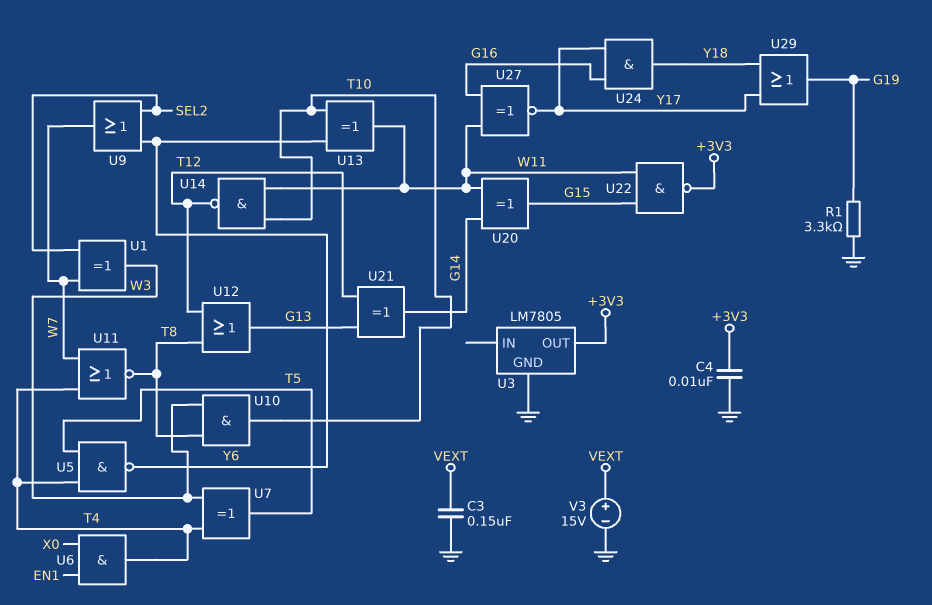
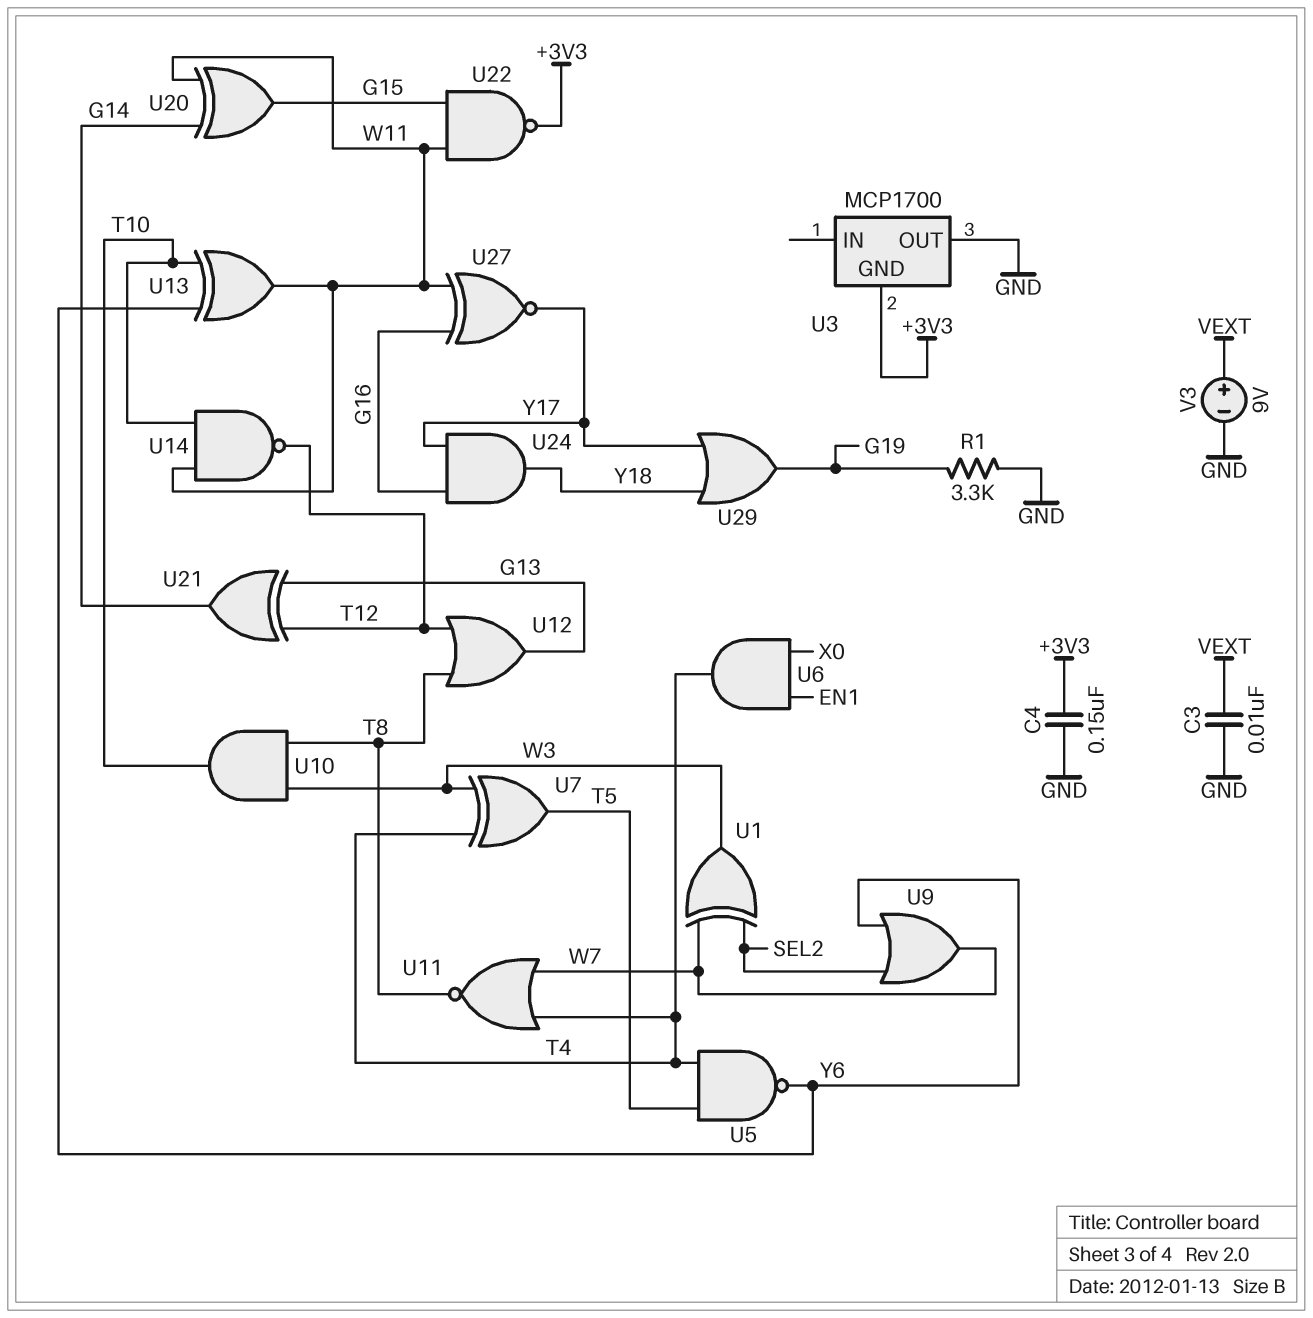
C3: 150nF (GND, VEXT) -> 10nF (GND, VEXT)
C4: 10nF (+3V3, GND) -> 150nF (+3V3, GND)
U3: LM7805 -> MCP1700
U3 pin GND: GND -> +3V3
U3 pin OUT: +3V3 -> GND
V3: 15V (plus VEXT, minus GND) -> 9V (plus VEXT, minus GND)

